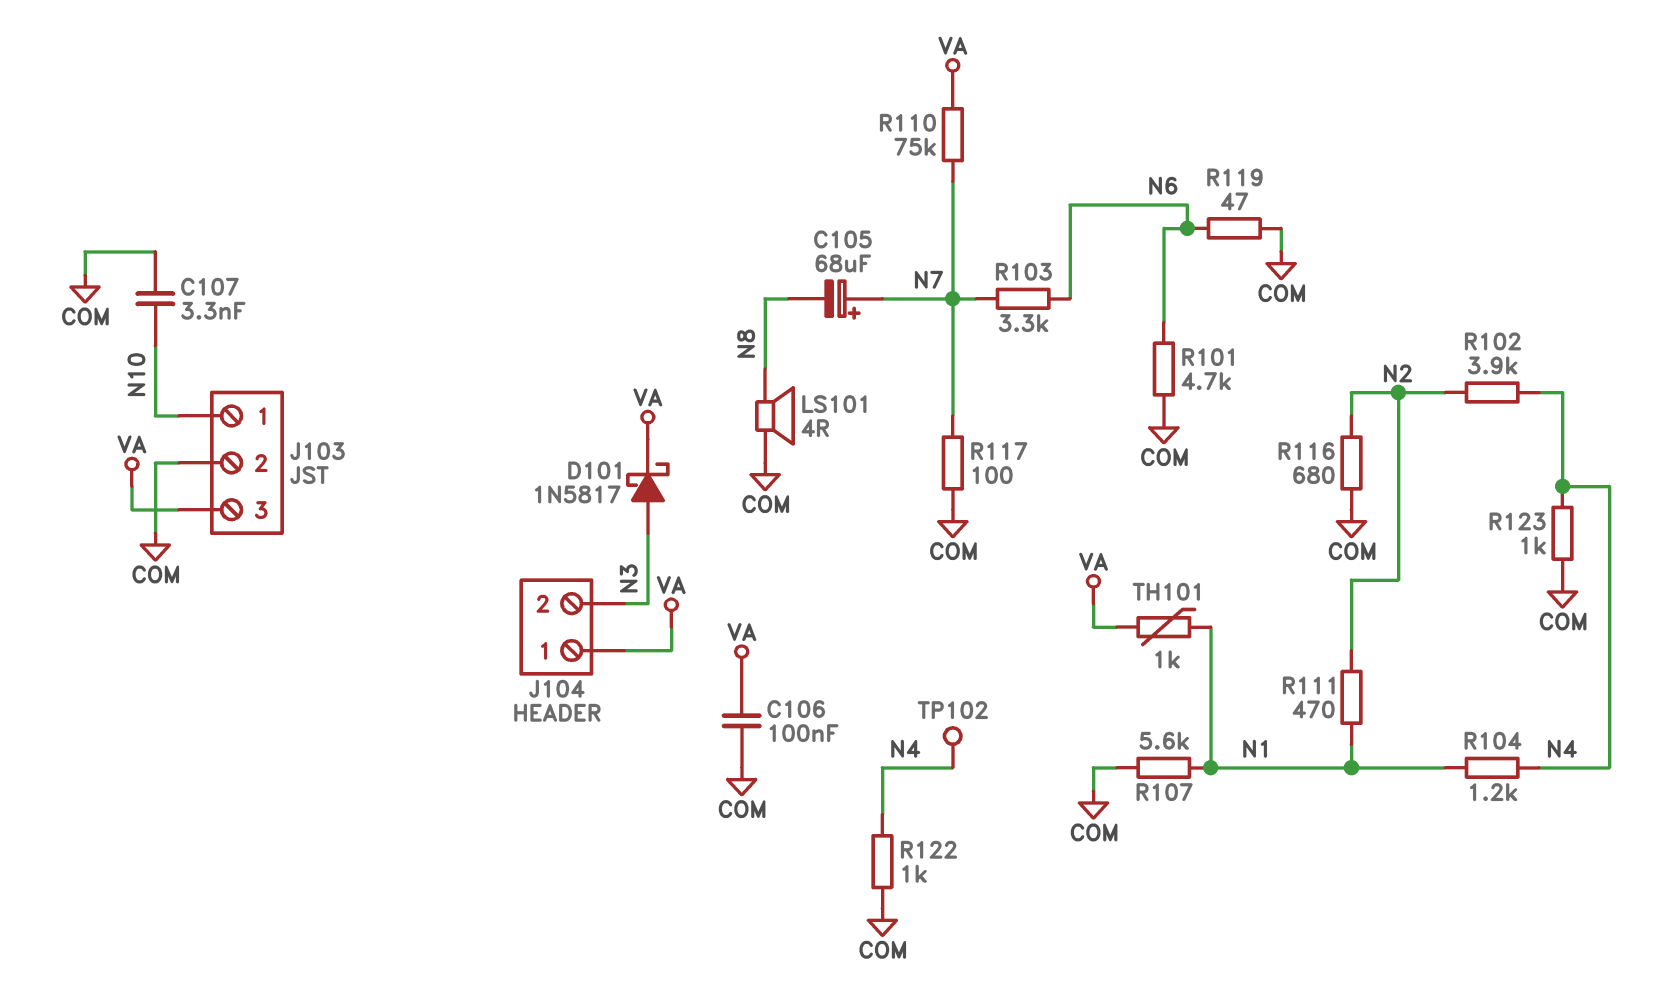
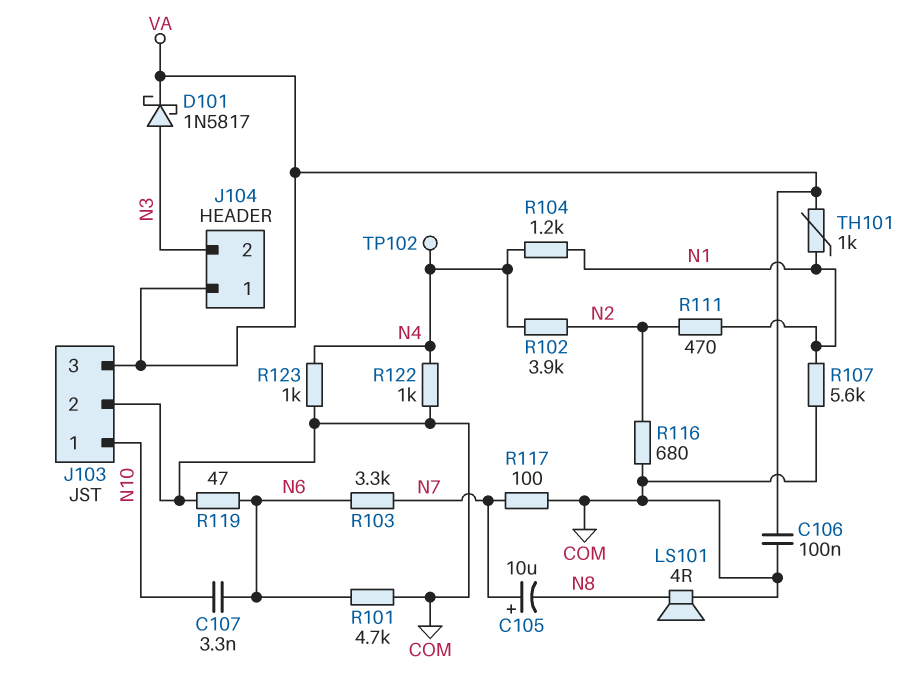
C105: 68uF (plus N7, minus N8) -> 10uF (plus N7, minus N8)
C107: 3.3nF (COM, N10) -> 3.3nF (N6, N10)
R110: 75k (N7, VA) -> none

